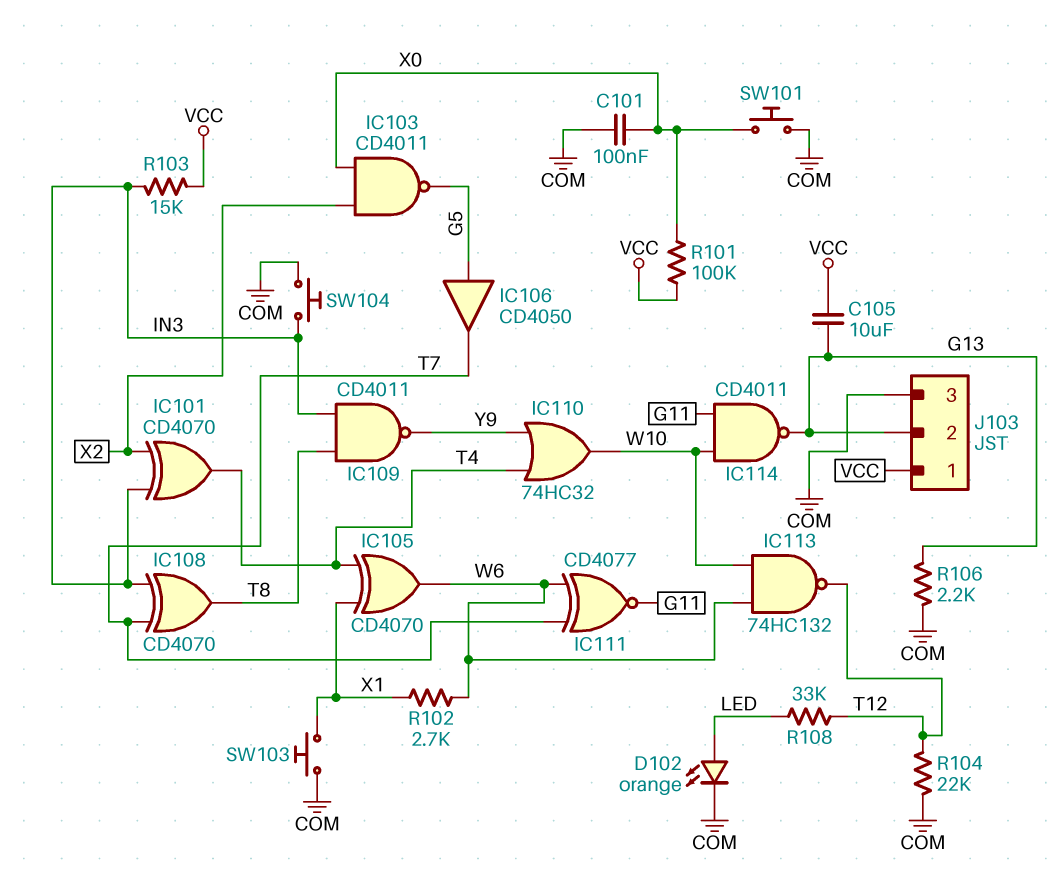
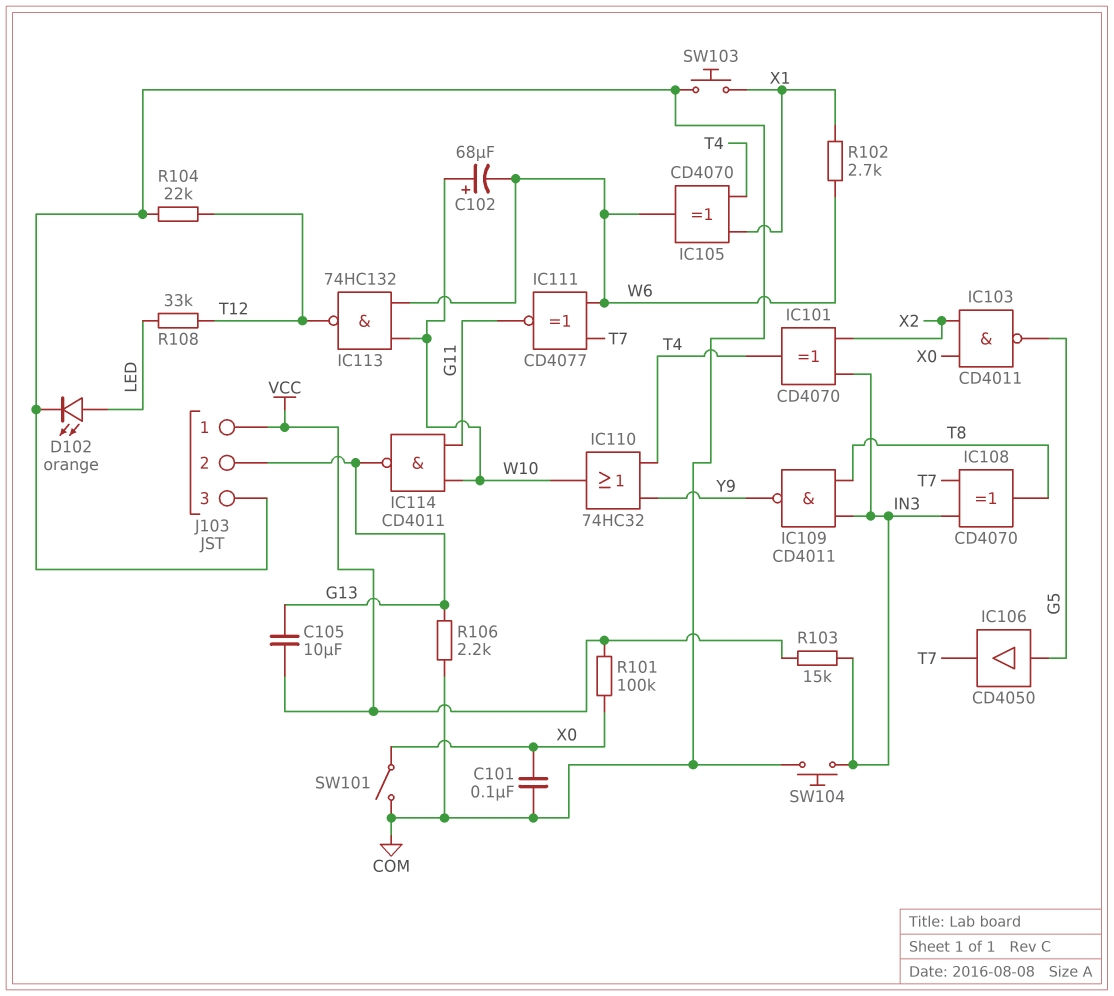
C102: none -> 68uF (plus W10, minus W6)
SW101: button (COM, X0) -> switch (COM, X0)

